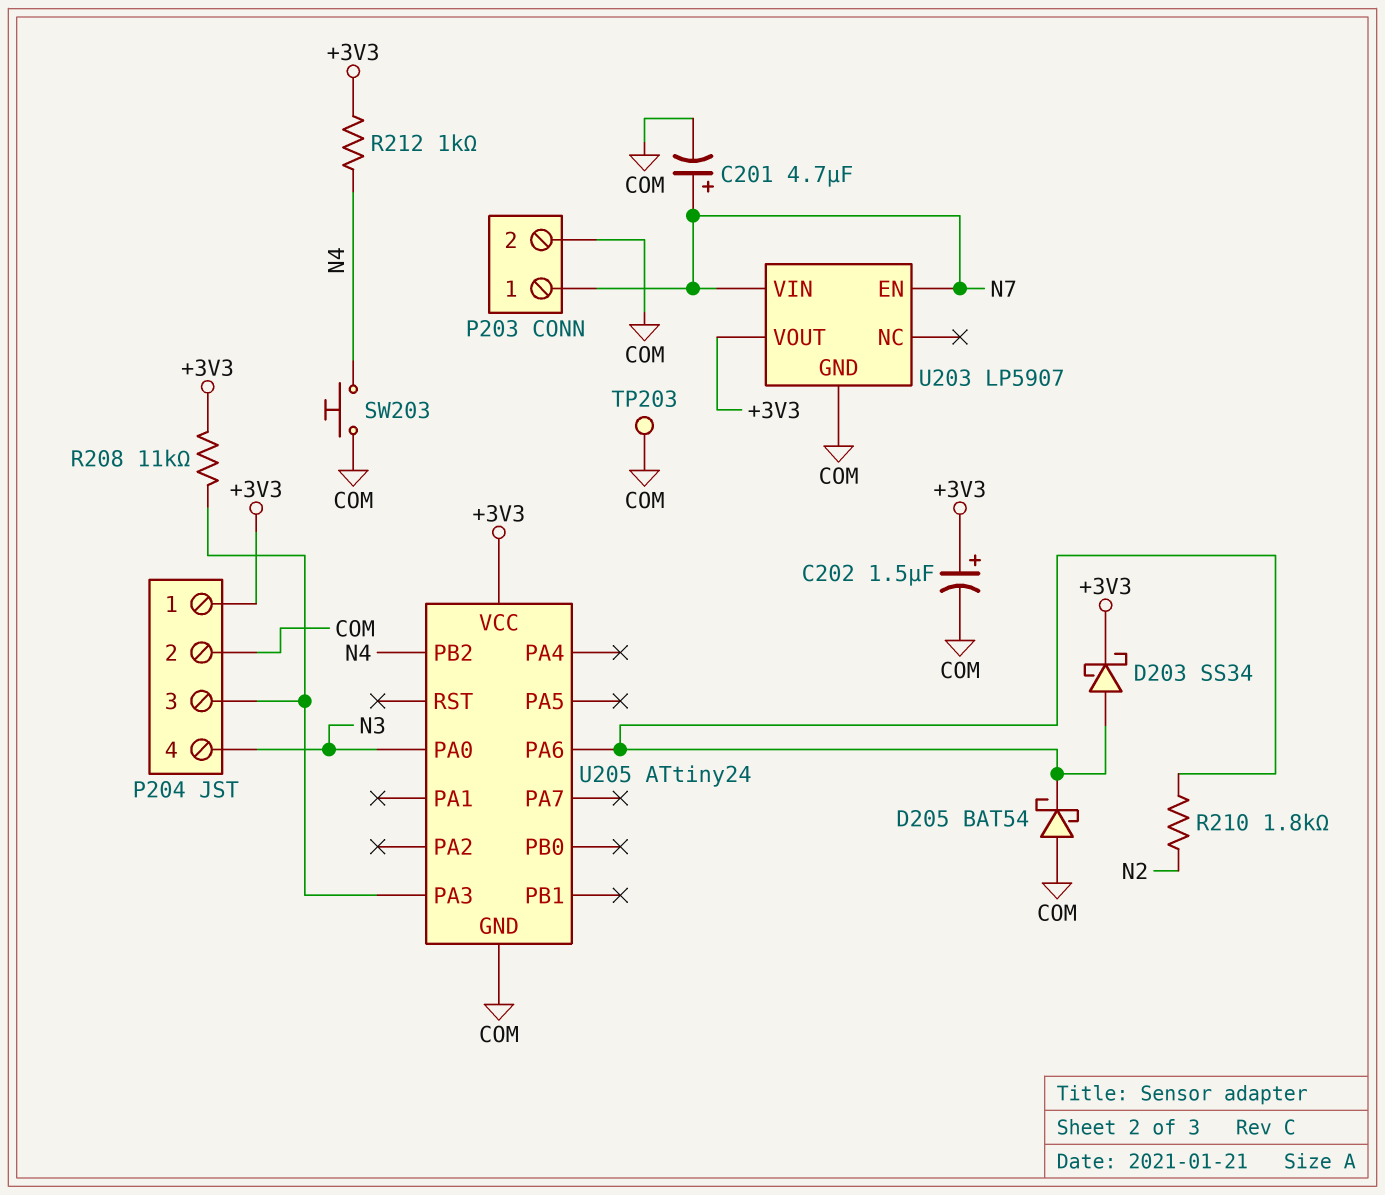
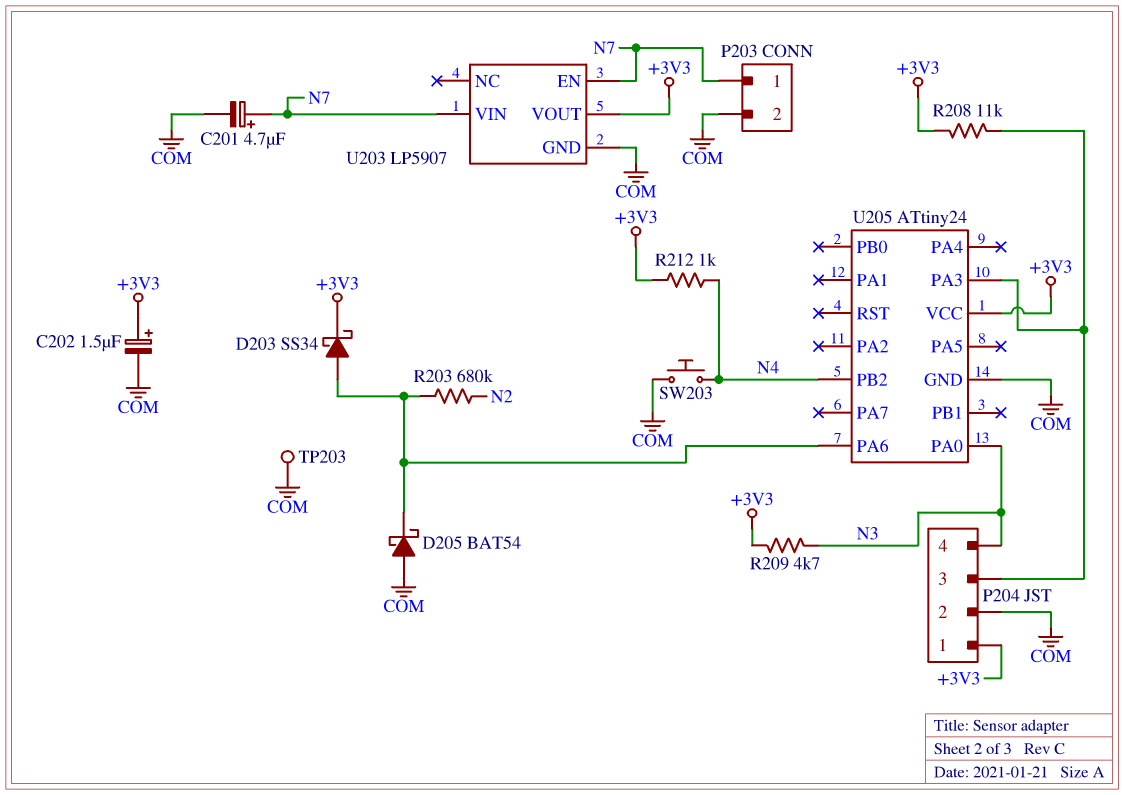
R203: none -> 680k (N2, U205/PA6)
R209: none -> 4.7k (+3V3, N3)
R210: 1.8k (N2, U205/PA6) -> none

